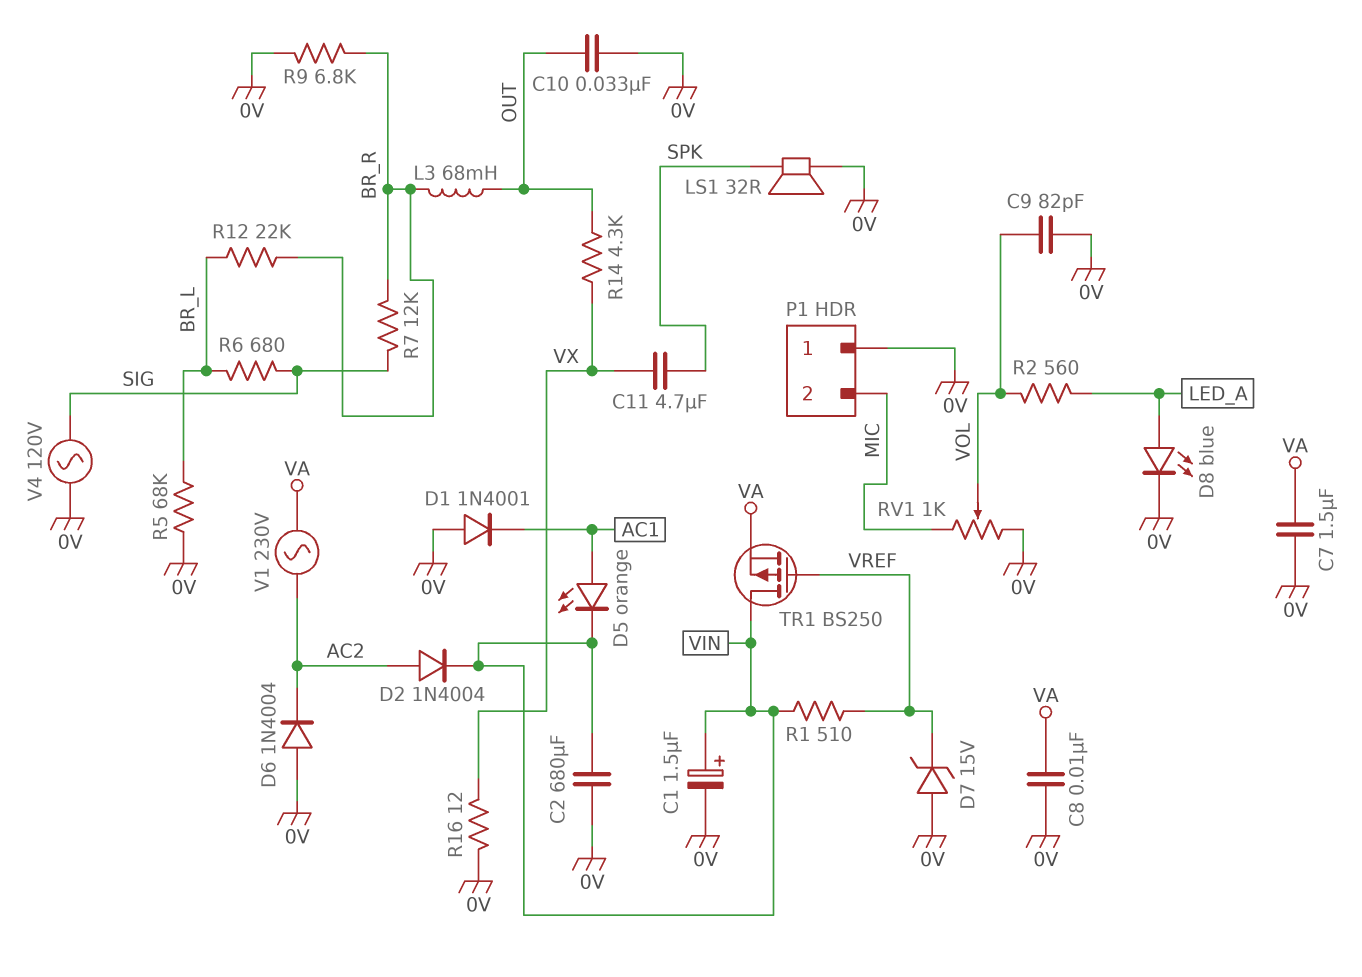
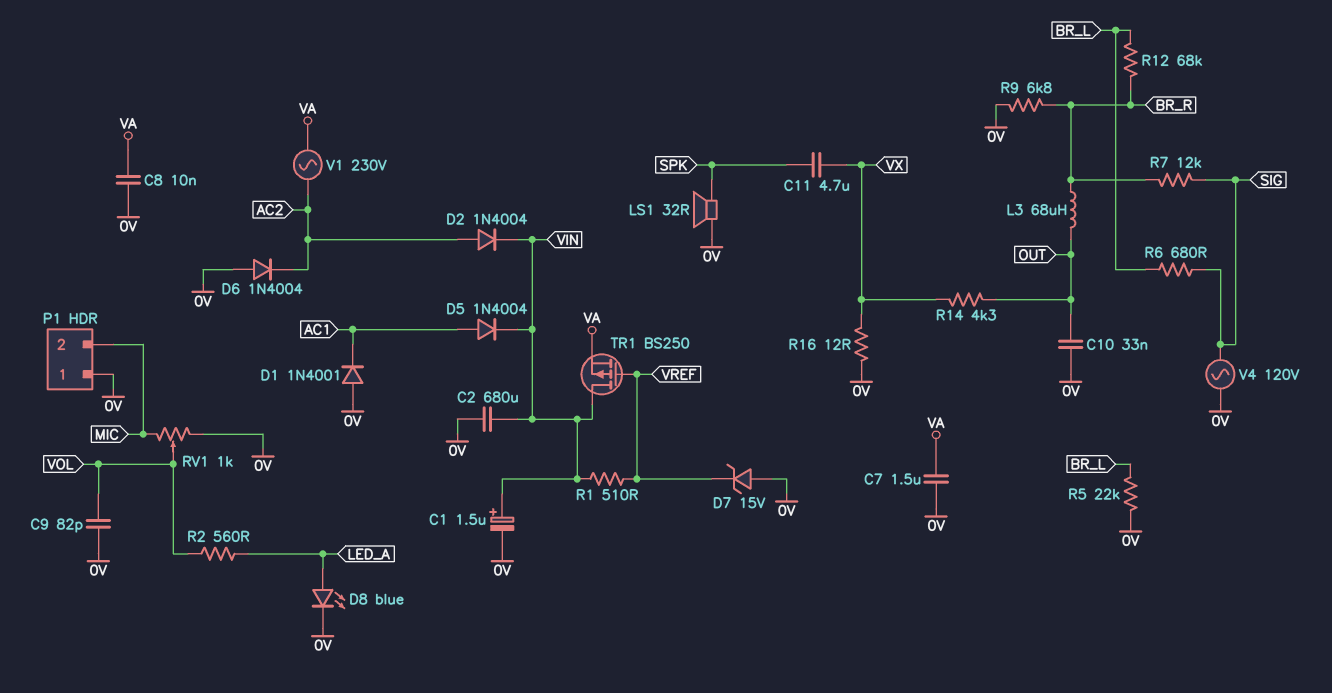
D5: LED orange (A AC1, K VIN) -> diode 1N4004 (A AC1, K VIN)
L3: 68mH (BR_R, OUT) -> 68uH (BR_R, OUT)
R5: 68k (0V, BR_L) -> 22k (0V, BR_L)
R12: 22k (BR_L, BR_R) -> 68k (BR_L, BR_R)

